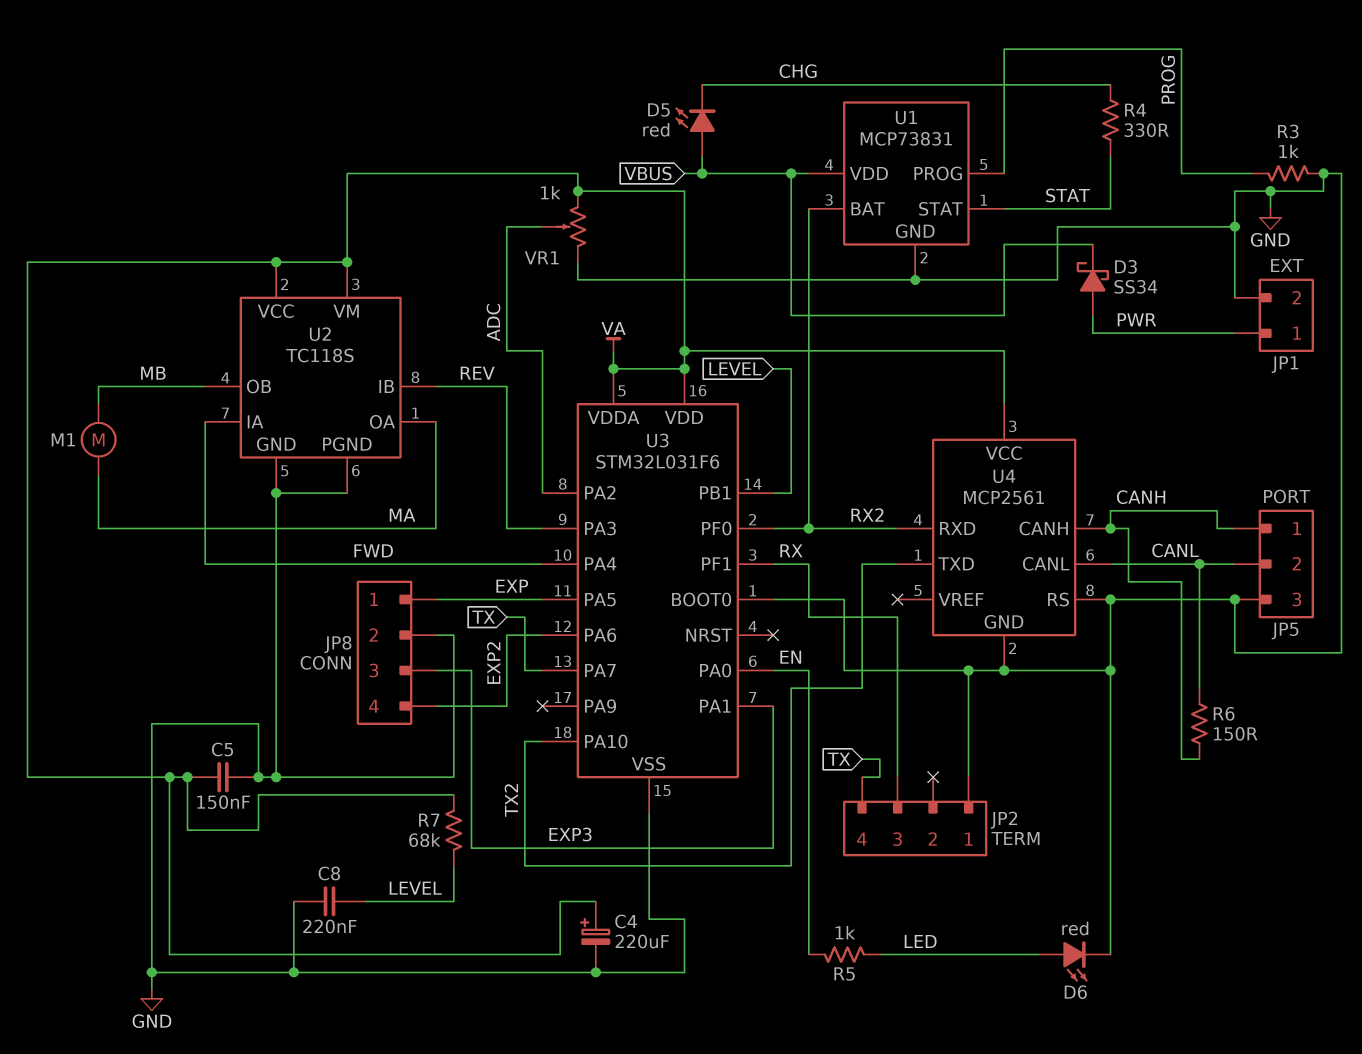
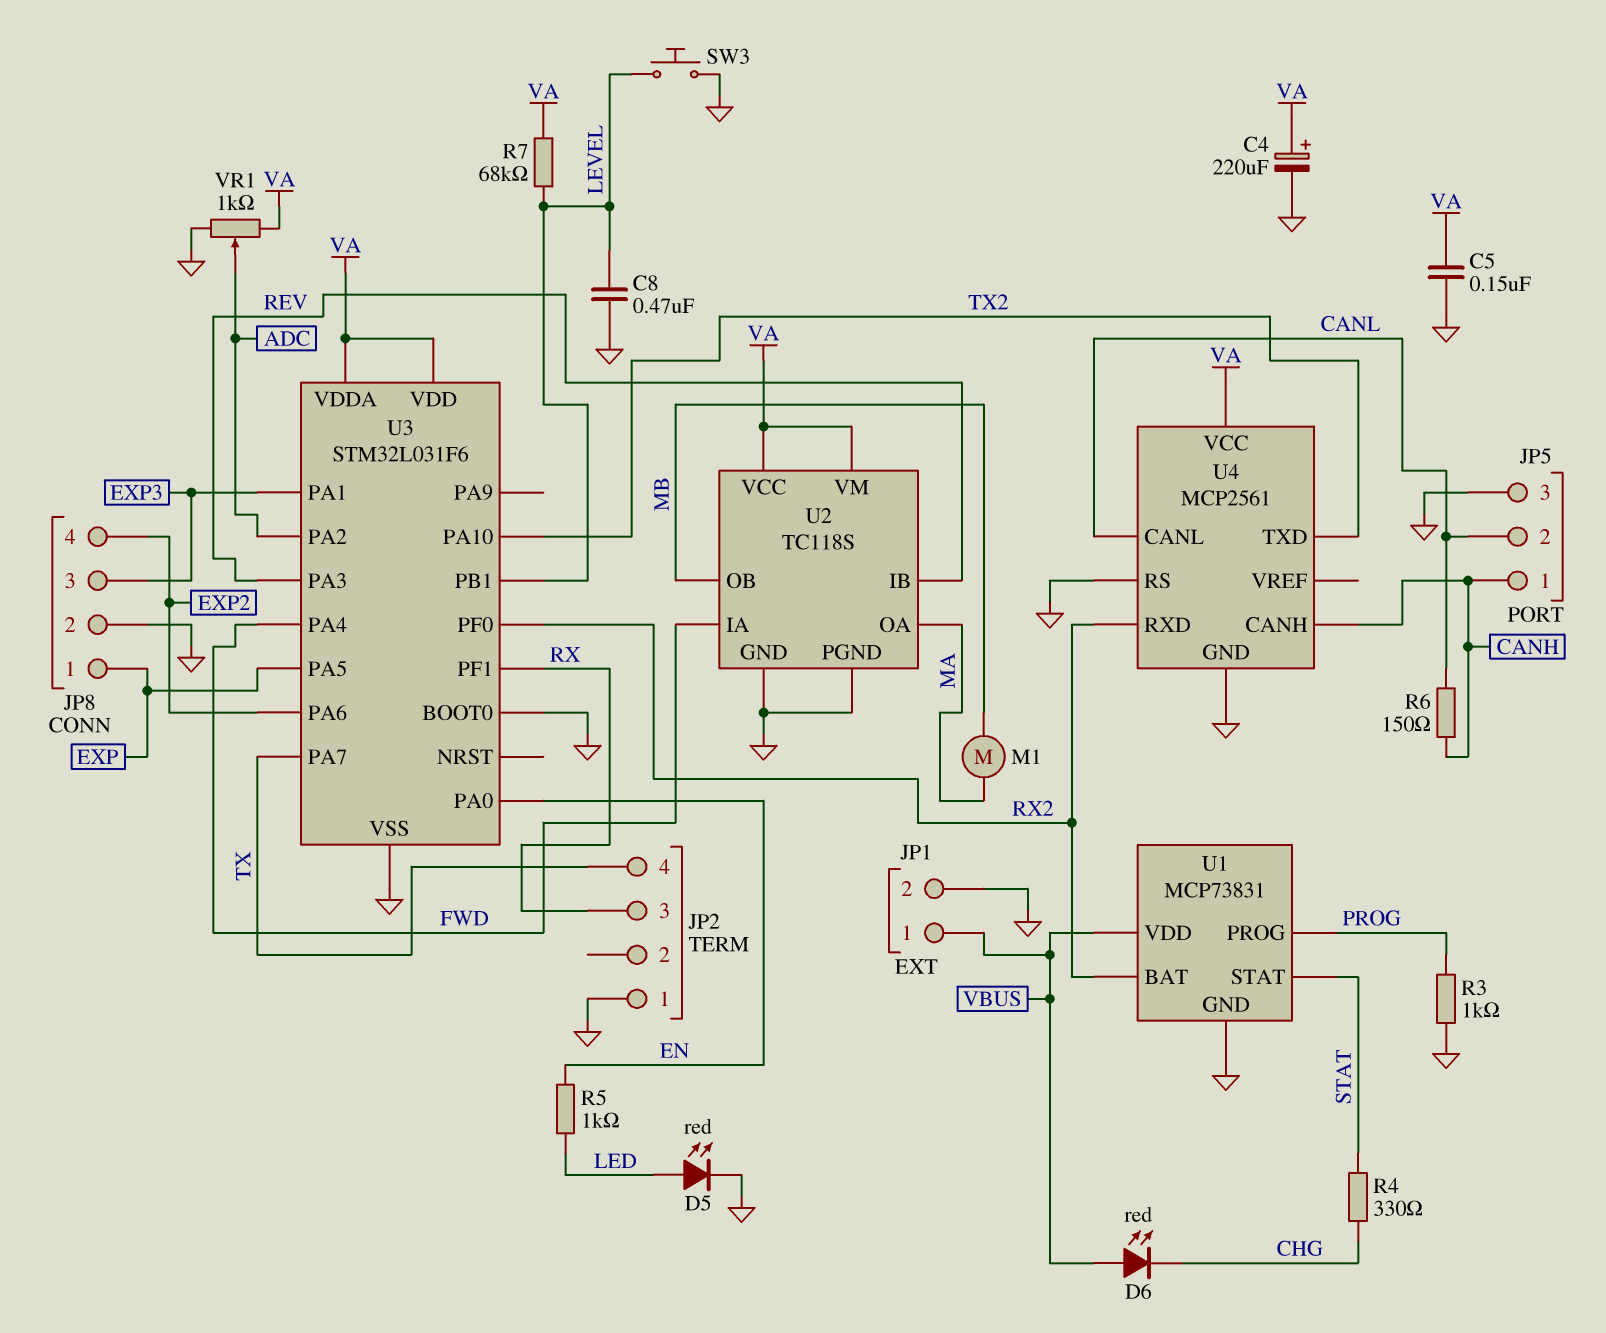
C8: 220nF (GND, LEVEL) -> 470nF (GND, LEVEL)
D3: schottky SS34 (A PWR, K VBUS) -> none
D5: LED red (A VBUS, K CHG) -> LED red (A LED, K GND)
D6: LED red (A LED, K GND) -> LED red (A VBUS, K CHG)
JP1 pin 1: PWR -> VBUS
SW3: none -> button (GND, LEVEL)

